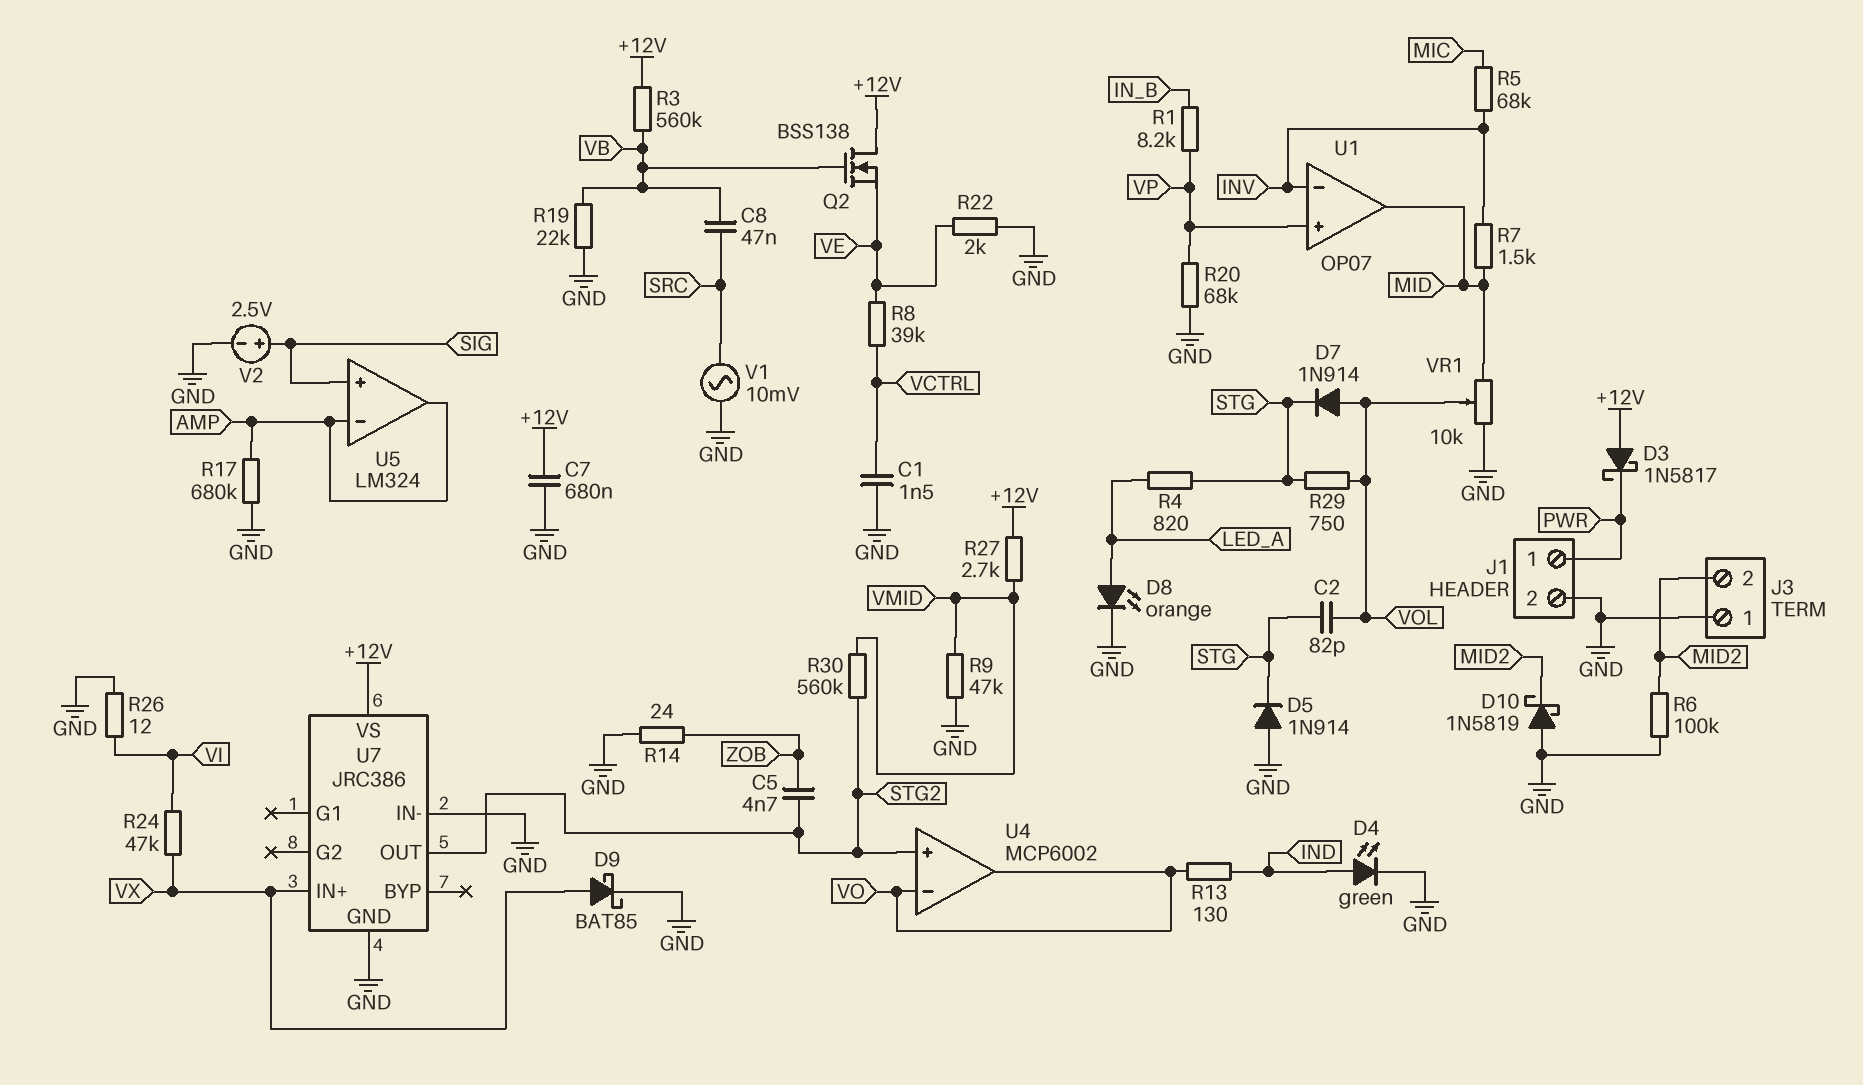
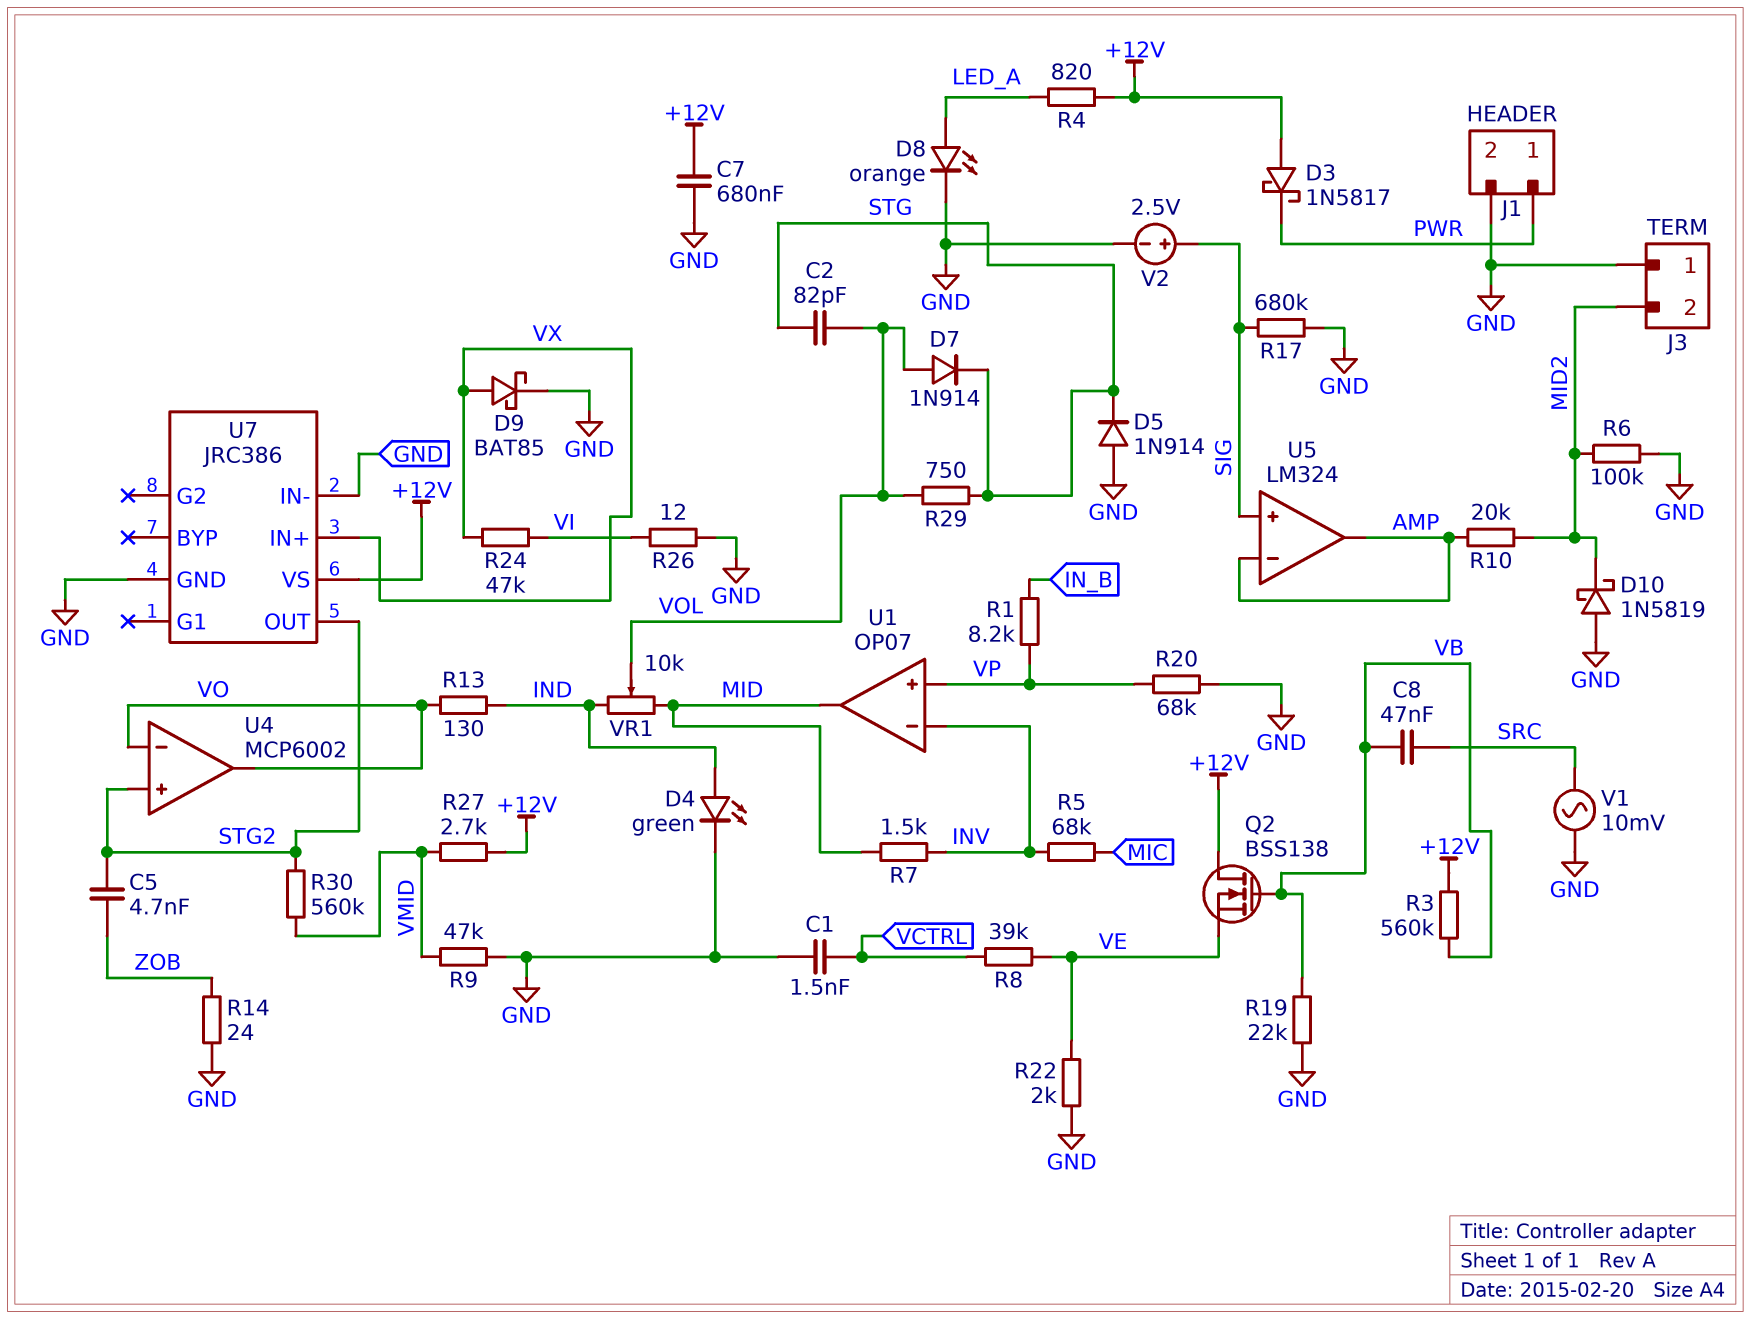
R4: 820 (LED_A, STG) -> 820 (+12V, LED_A)
R10: none -> 20k (AMP, MID2)
R17: 680k (AMP, GND) -> 680k (GND, SIG)
VR1: 10k (GND, MID, wiper VOL) -> 10k (IND, MID, wiper VOL)

